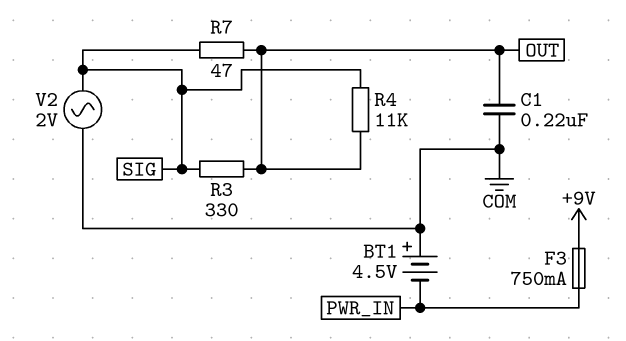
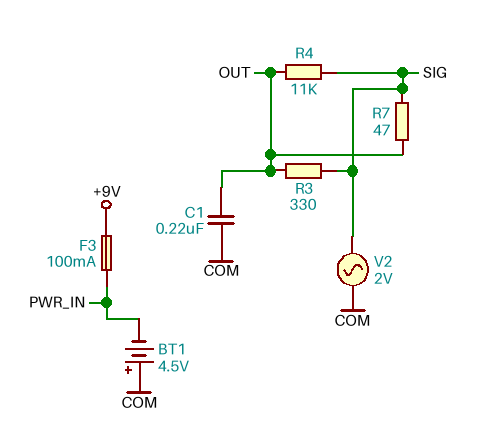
F3: 750mA (+9V, PWR_IN) -> 100mA (+9V, PWR_IN)

